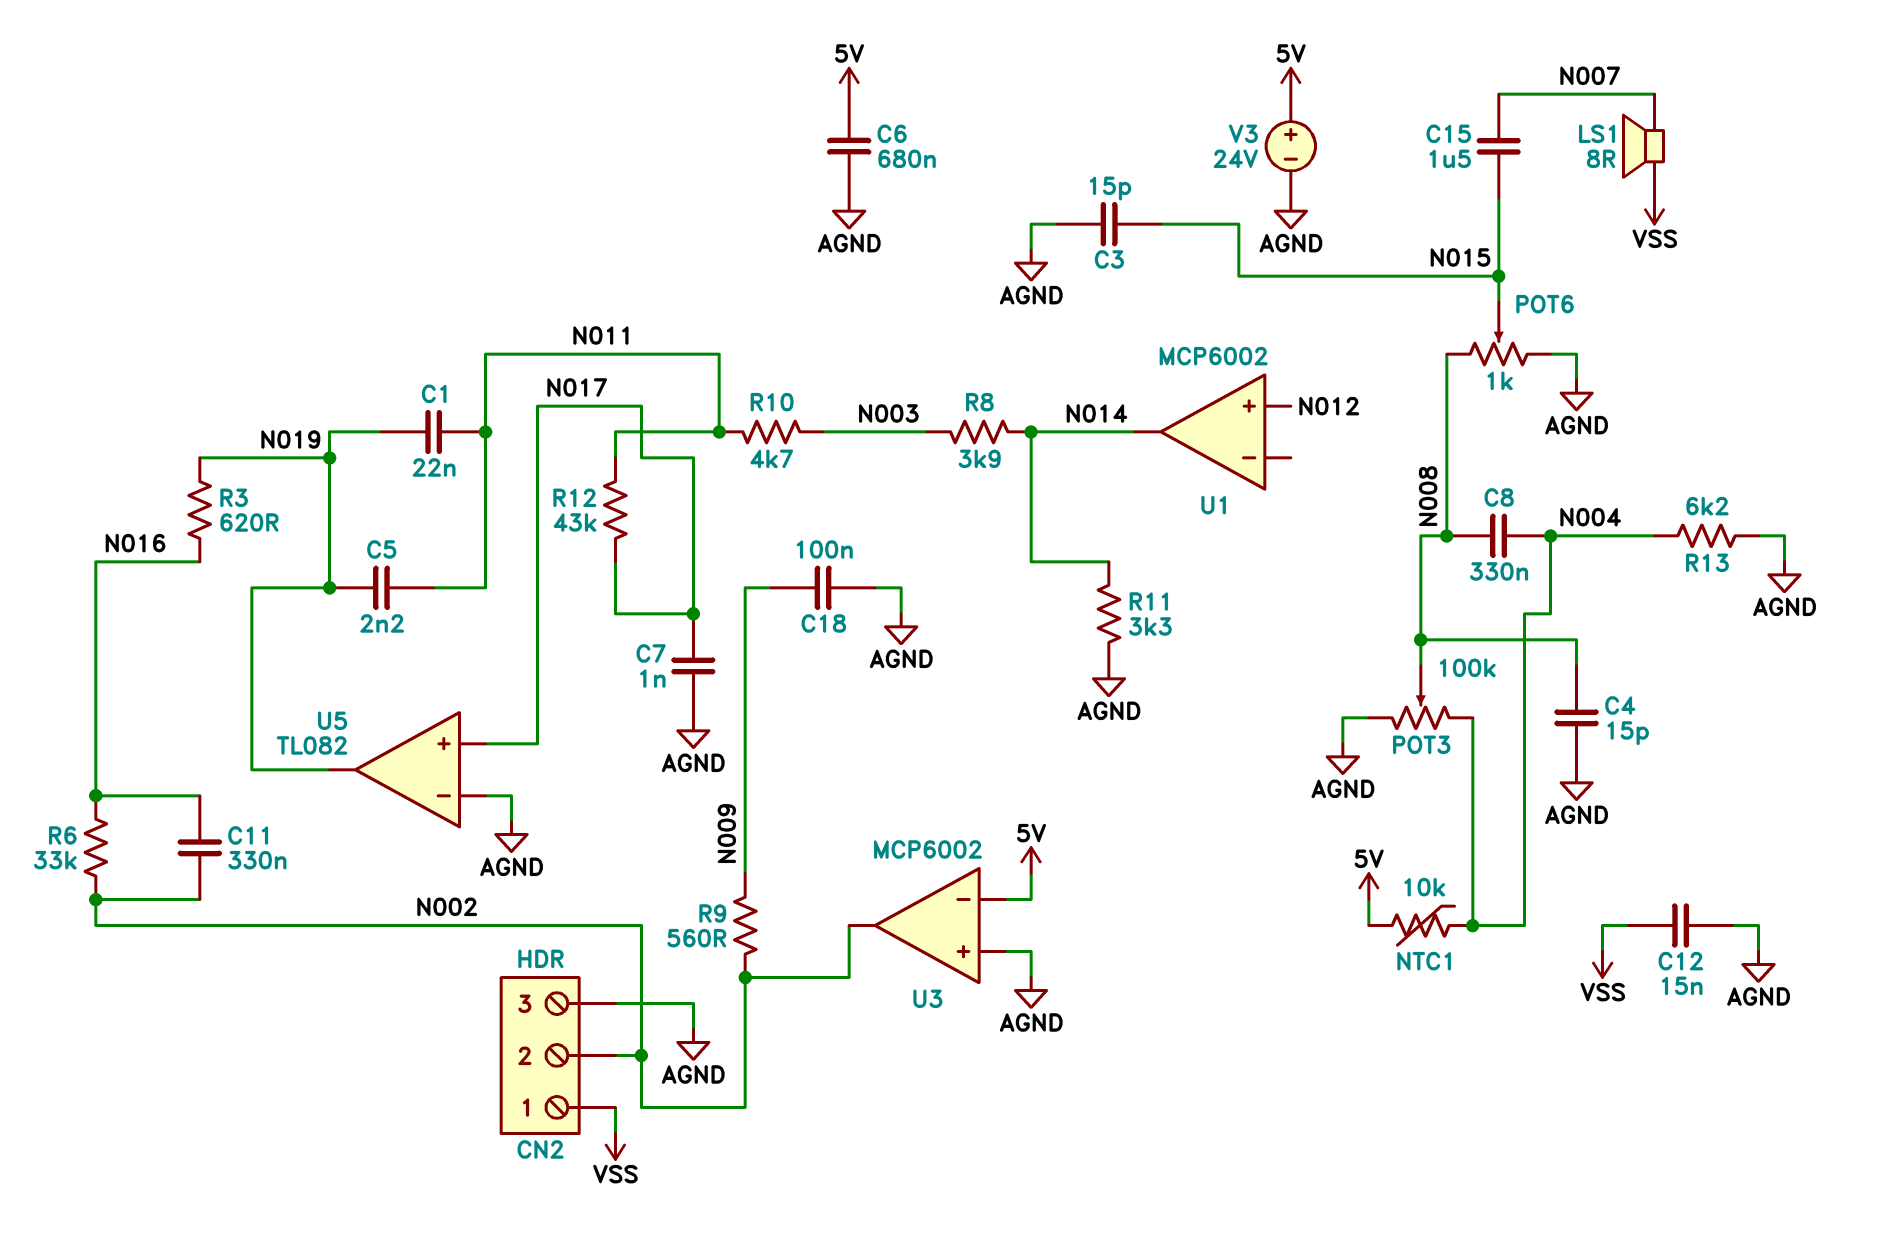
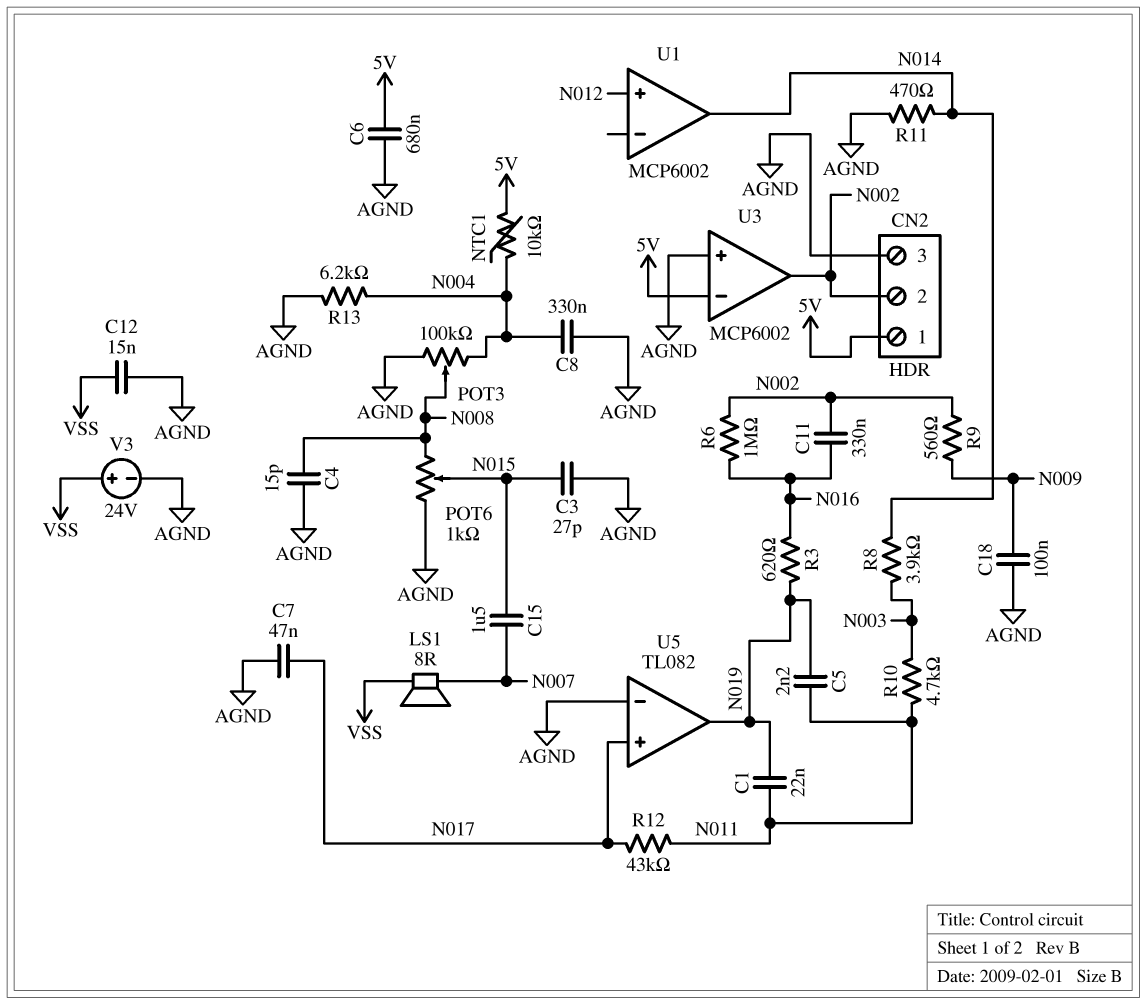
C3: 15pF (AGND, N015) -> 27pF (AGND, N015)
C7: 1nF (AGND, N017) -> 47nF (AGND, N017)
C8: 330nF (N004, N008) -> 330nF (AGND, N004)
CN2 pin 1: VSS -> 5V
R6: 33k (N002, N016) -> 1M (N002, N016)
R11: 3.3k (AGND, N014) -> 470 (AGND, N014)
V3: 24V (plus 5V, minus AGND) -> 24V (plus VSS, minus AGND)

